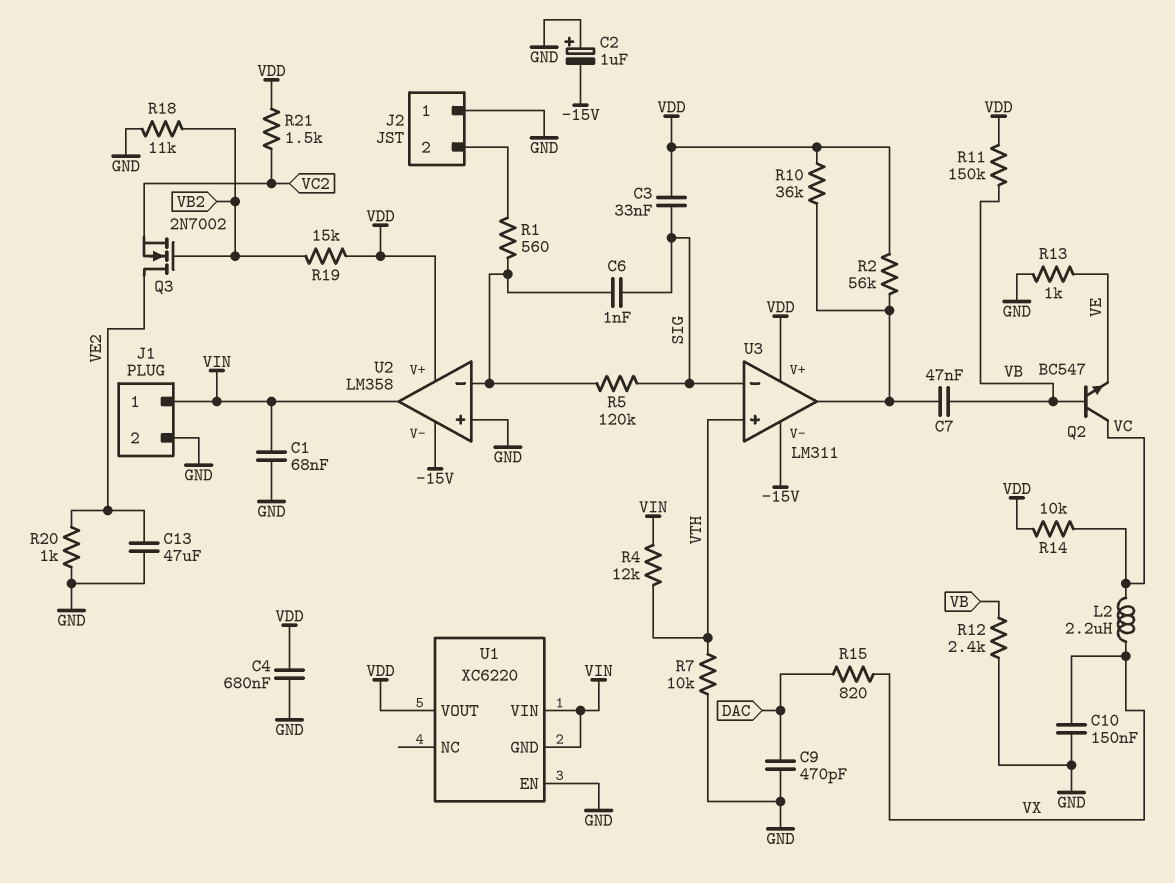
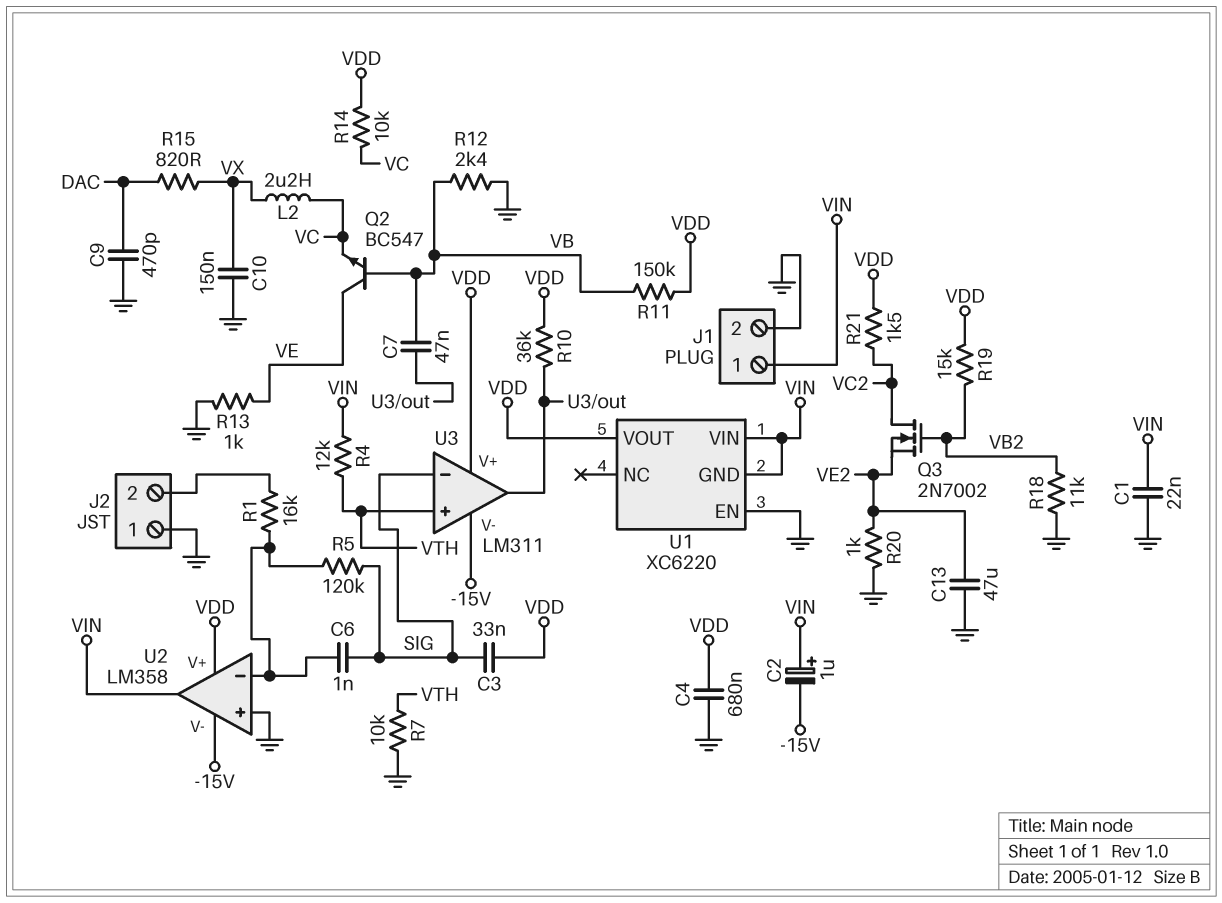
C1: 68nF (GND, VIN) -> 22nF (GND, VIN)
C2: 1uF (plus GND, minus -15V) -> 1uF (plus VIN, minus -15V)
Q2: NPN BC547 (B VB, C VC, E VE) -> NPN BC547 (B VB, C VE, E VC)
Q3: NMOS 2N7002 (G VB2, D VE2, S VC2) -> NMOS 2N7002 (G VB2, D VC2, S VE2)
R1: 560 (J2/2, U2/in-) -> 16k (J2/2, U2/in-)
R2: 56k (U3/out, VDD) -> none

